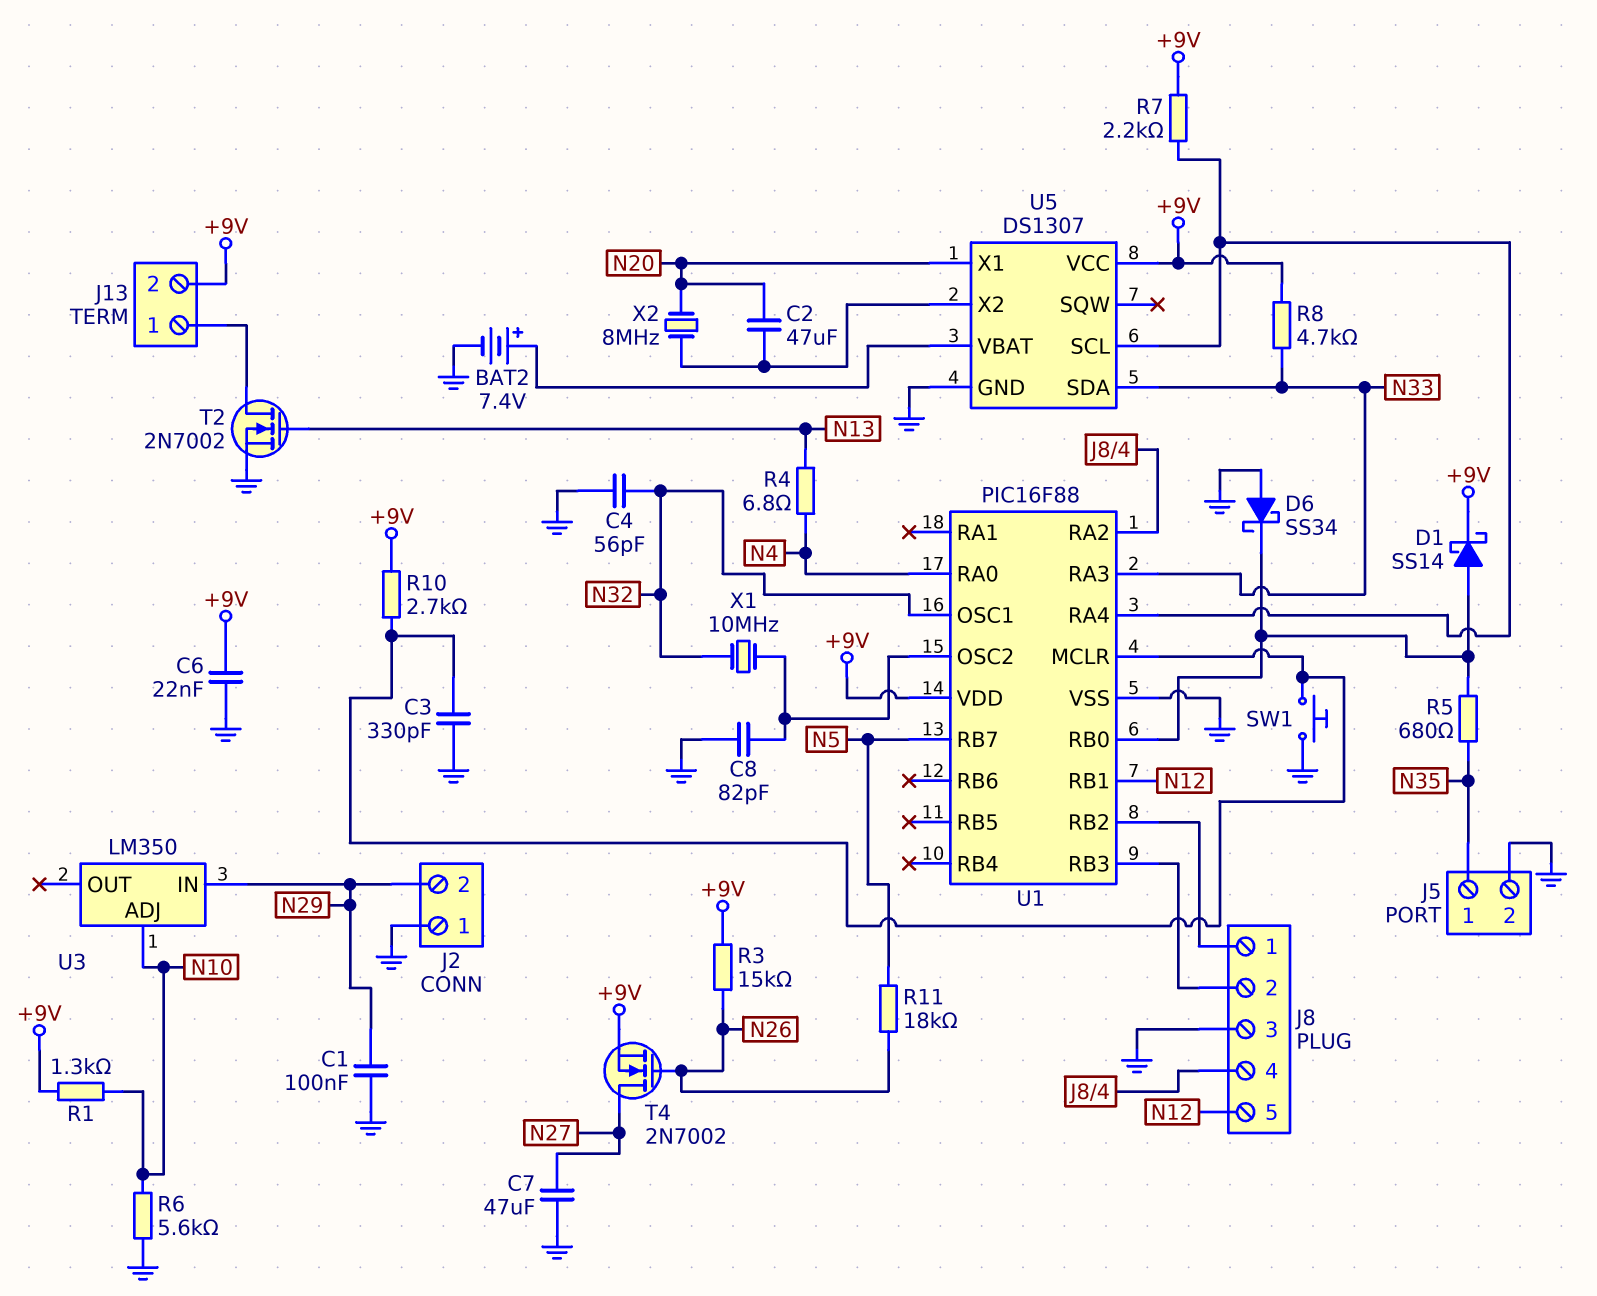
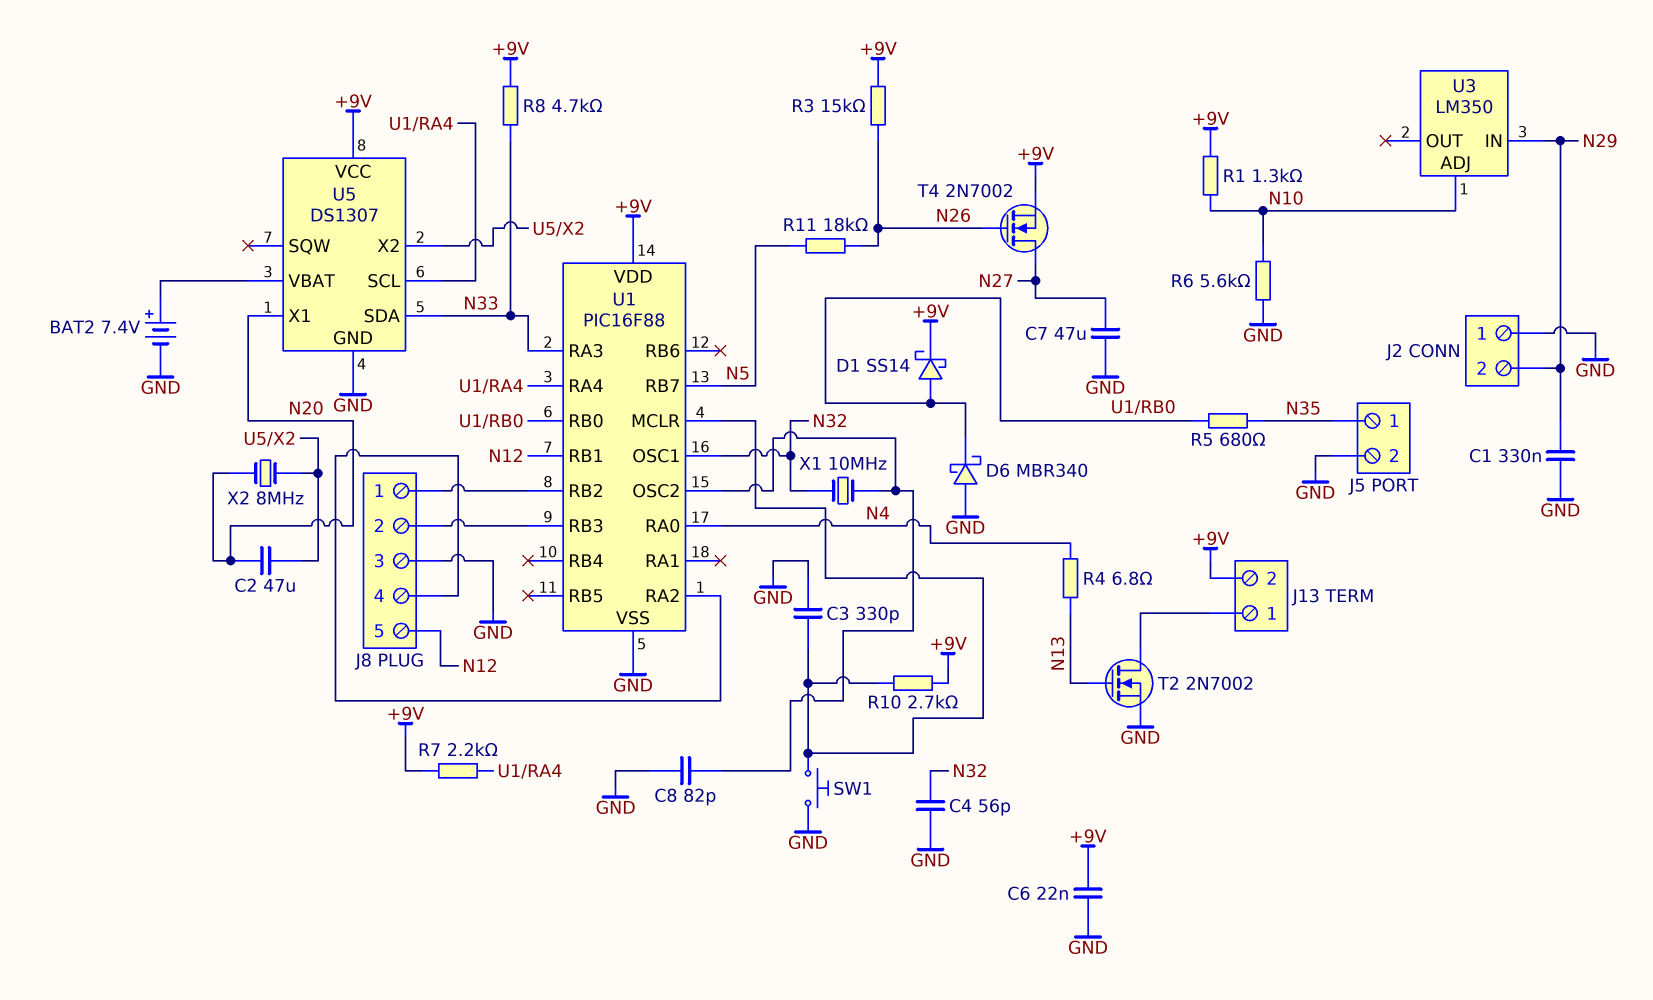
C1: 100nF (GND, N29) -> 330nF (GND, N29)
D6: schottky SS34 (A GND, K U1/RB0) -> schottky MBR340 (A GND, K U1/RB0)

